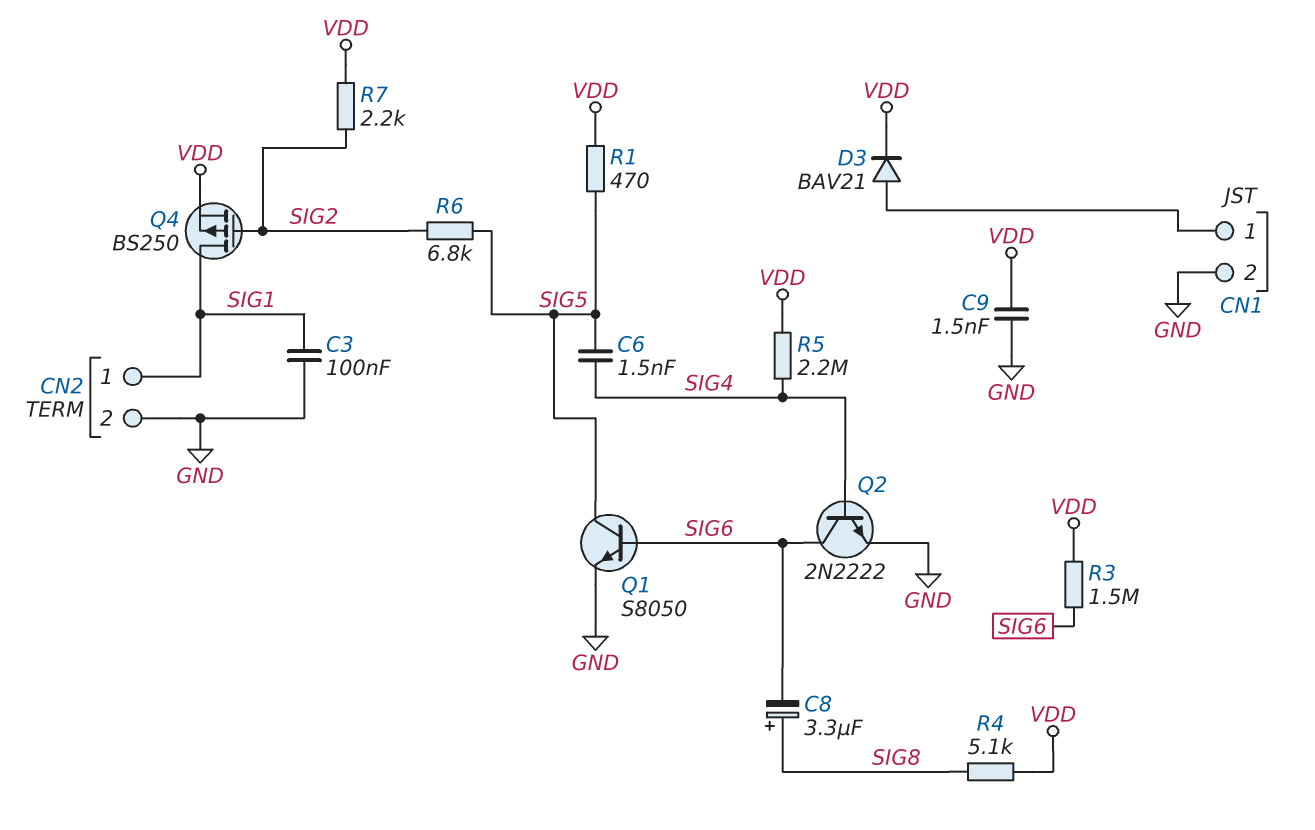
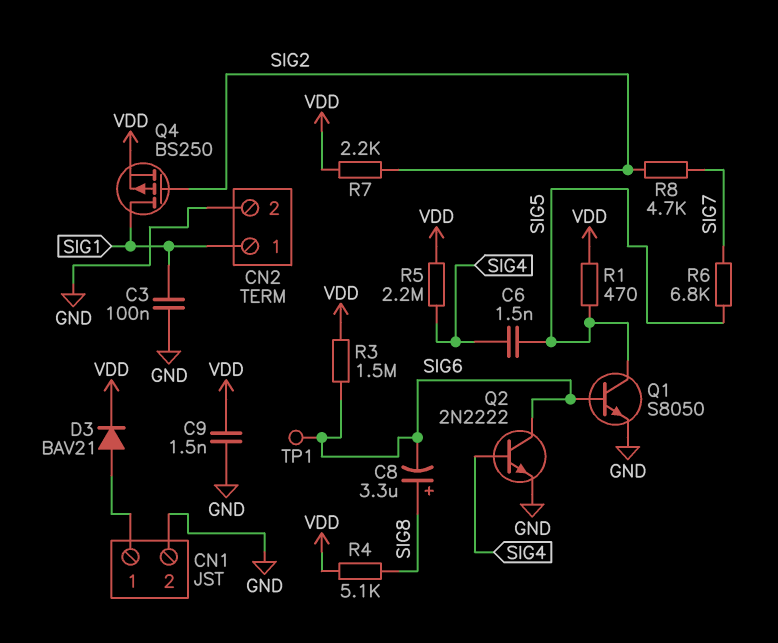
R6: 6.8k (SIG2, SIG5) -> 6.8k (SIG5, SIG7)
R8: none -> 4.7k (SIG2, SIG7)
TP1: none -> test point (SIG6)

